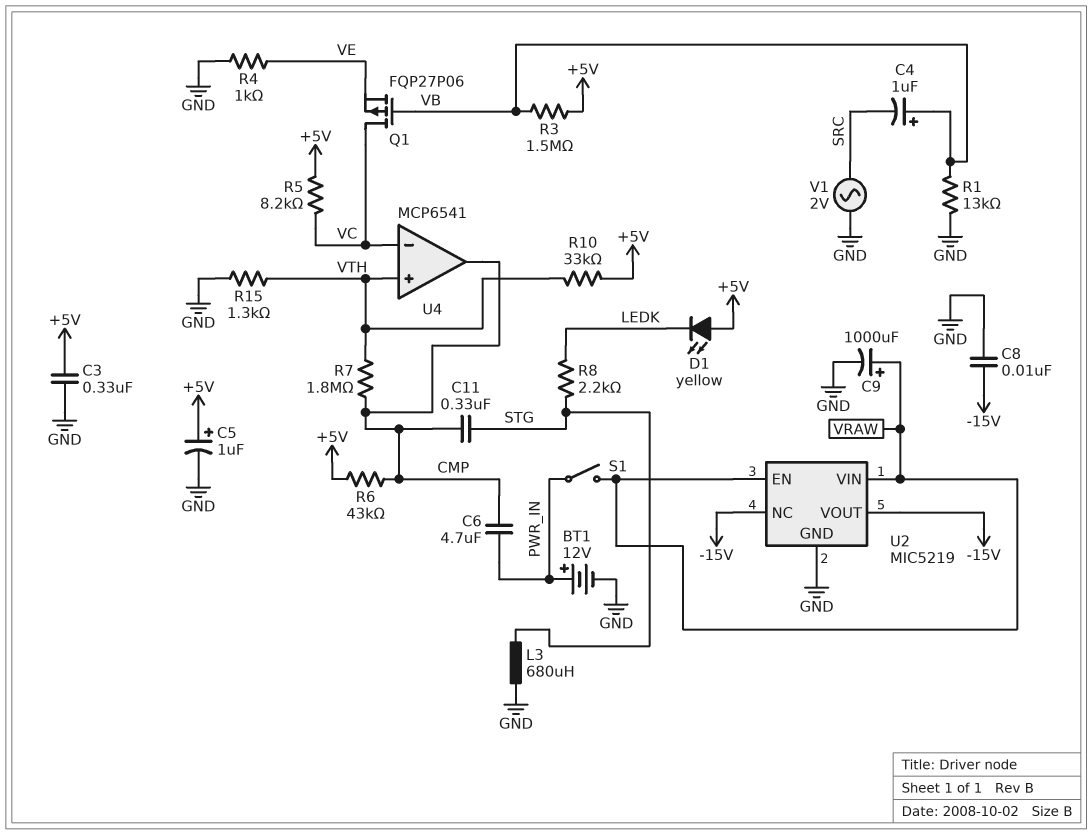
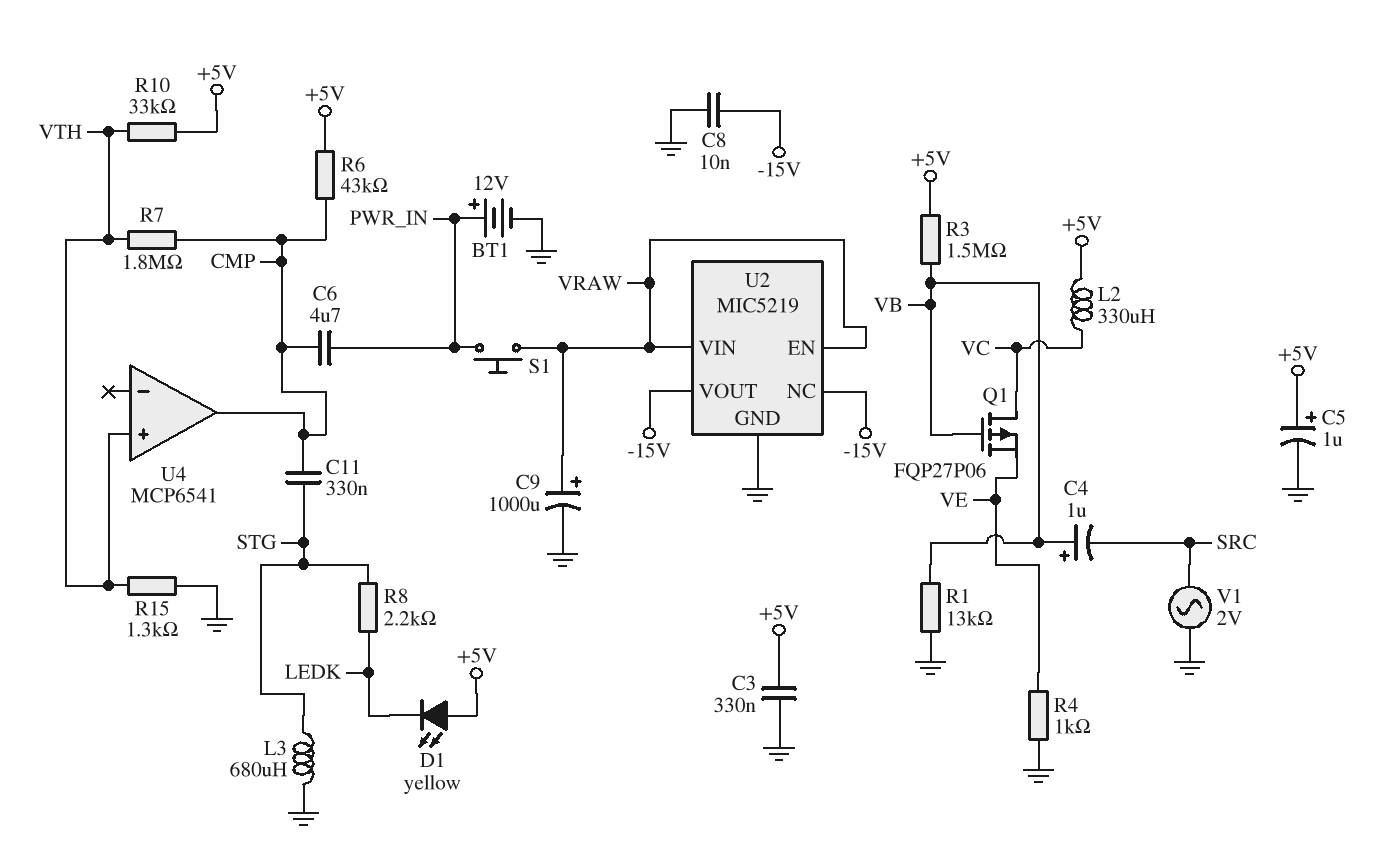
L2: none -> 330uH (+5V, VC)
R5: 8.2k (+5V, VC) -> none
S1: switch (PWR_IN, VRAW) -> button (PWR_IN, VRAW)
U4 pin in-: VC -> none

